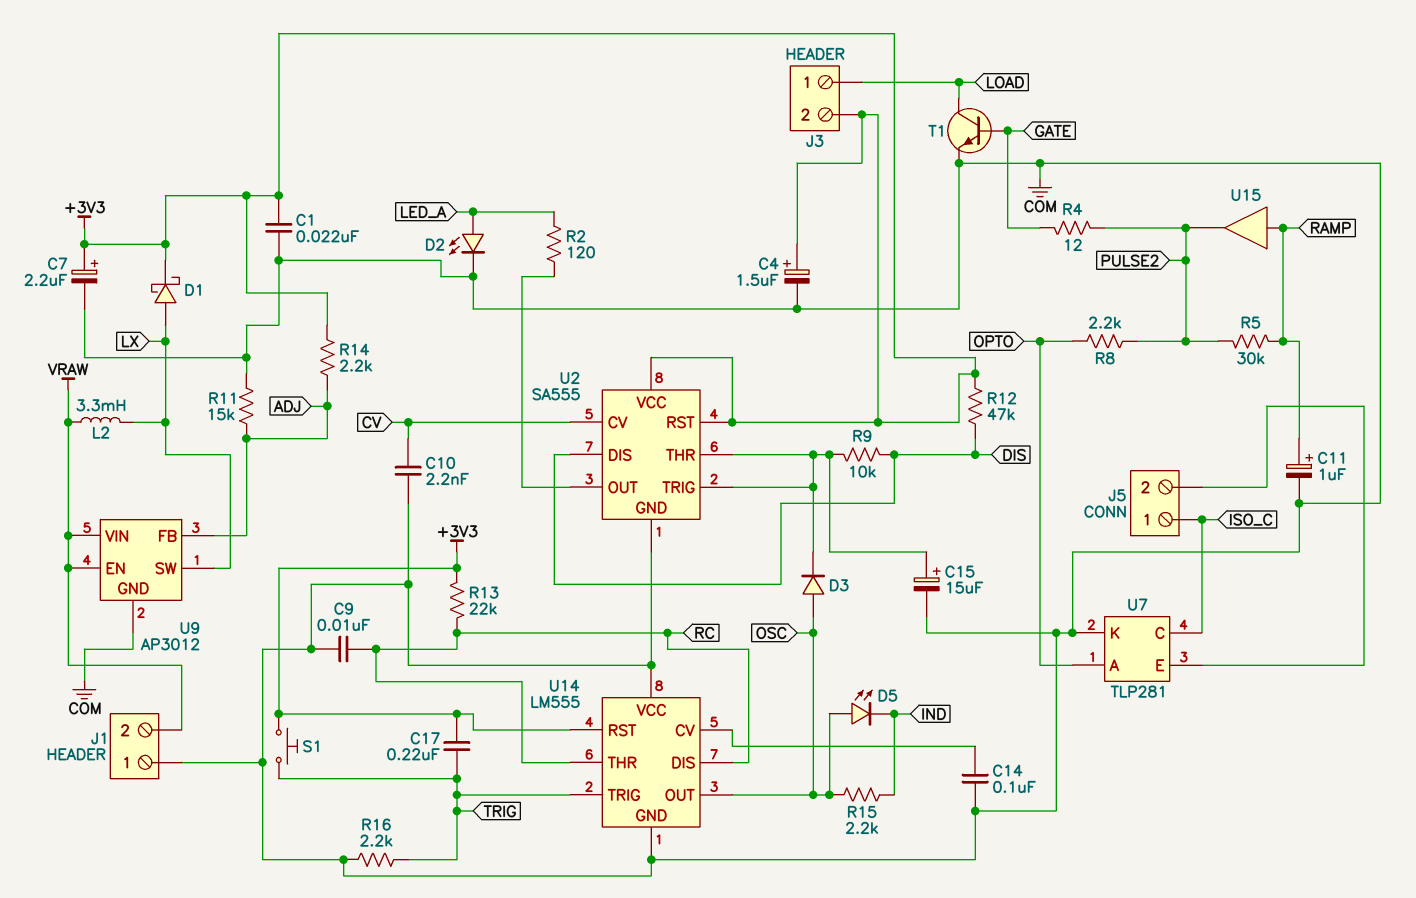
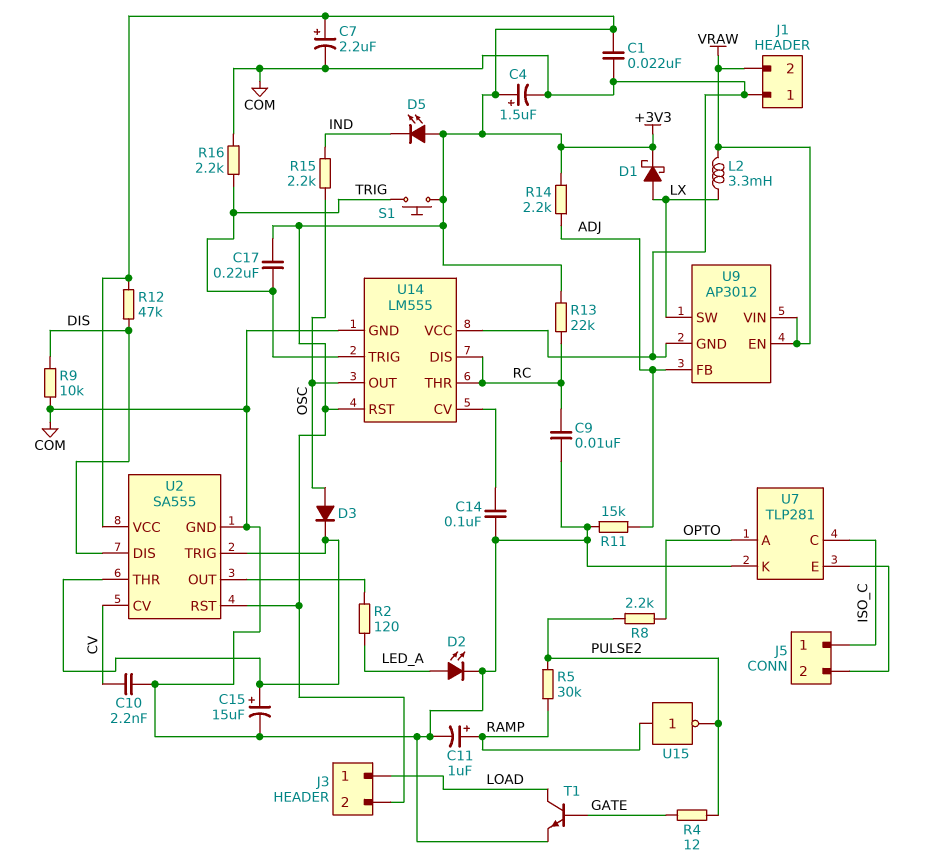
D5: LED (A OSC, K IND) -> LED (A +3V3, K IND)
R9: 10k (DIS, U2/THR) -> 10k (COM, DIS)
U15: buffer (in RAMP, out PULSE2) -> NOT (in RAMP, out PULSE2)

